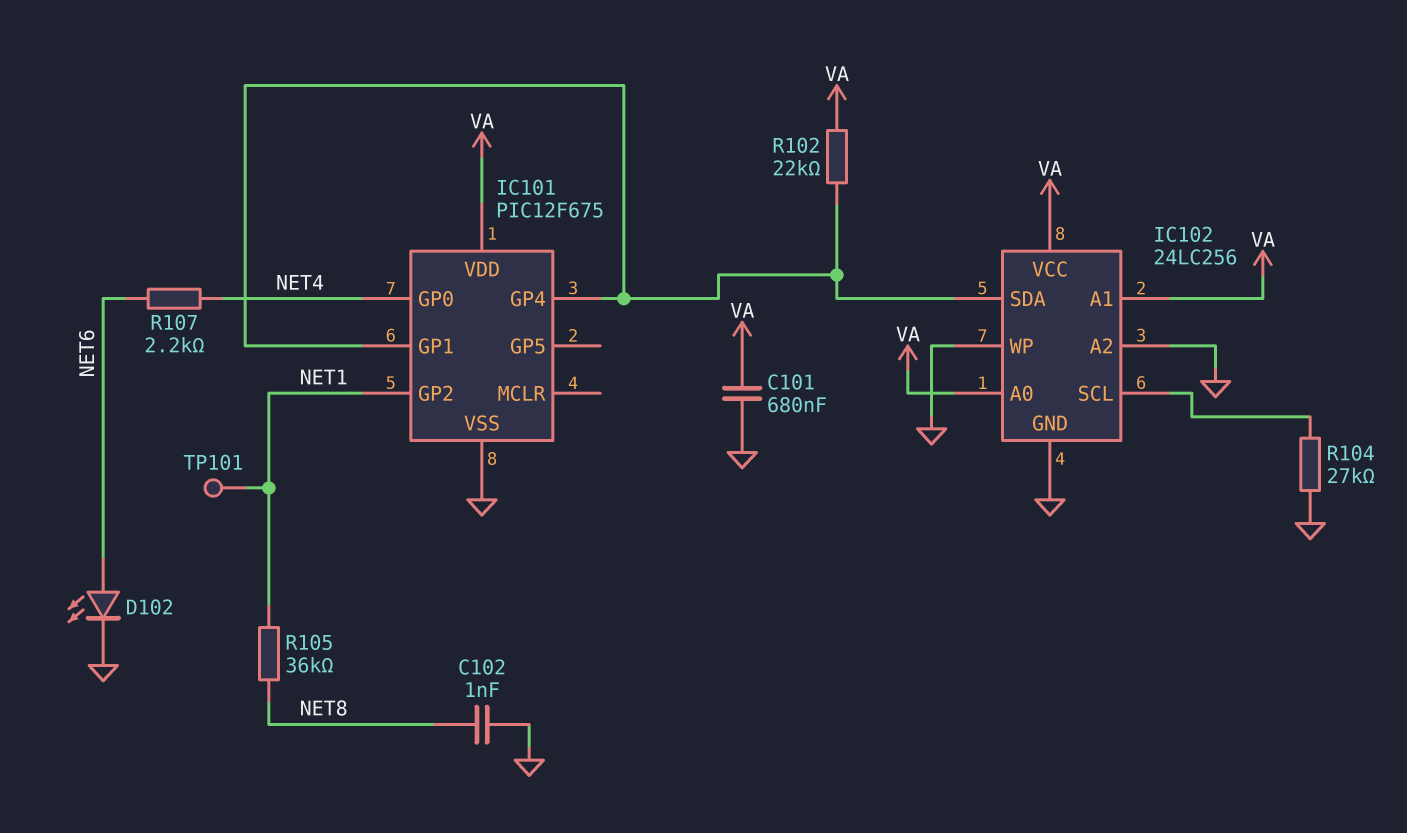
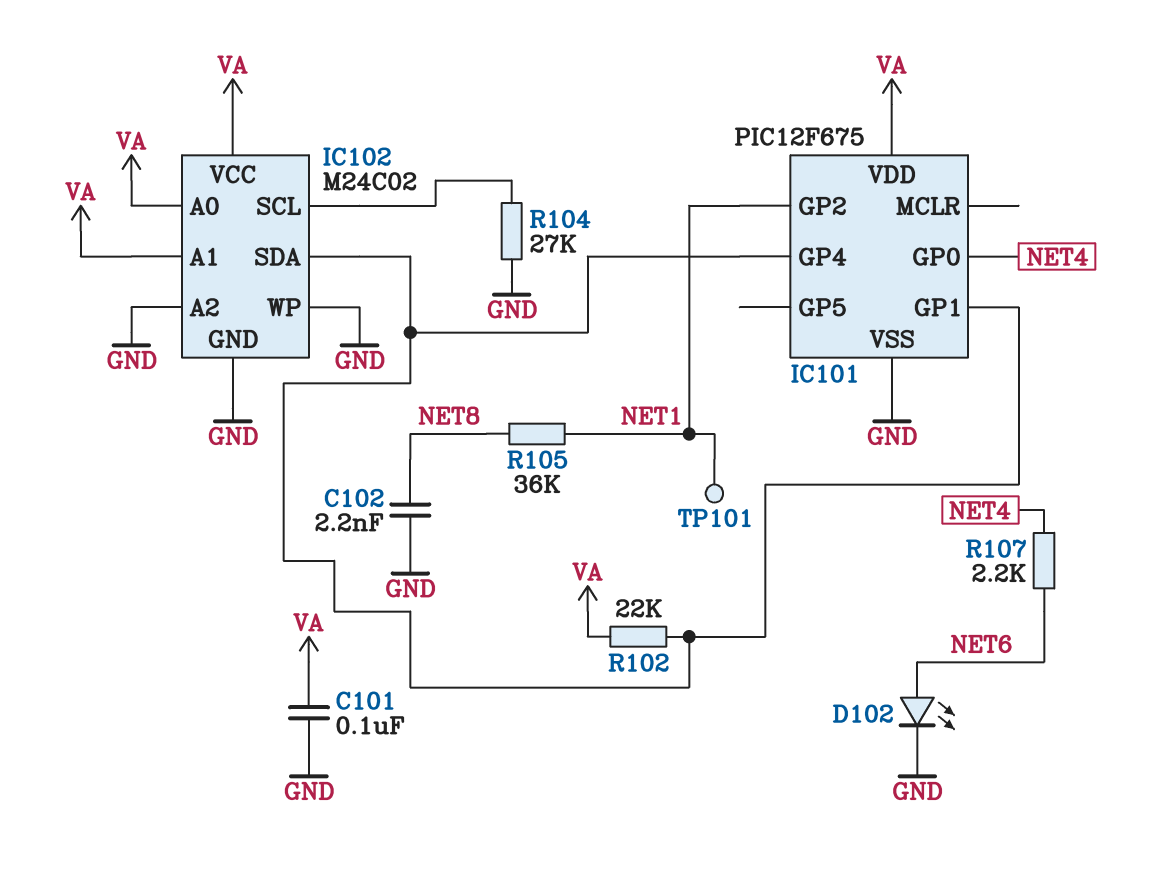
C101: 680nF (GND, VA) -> 100nF (GND, VA)
C102: 1nF (GND, NET8) -> 2.2nF (GND, NET8)
IC102: 24LC256 -> M24C02

